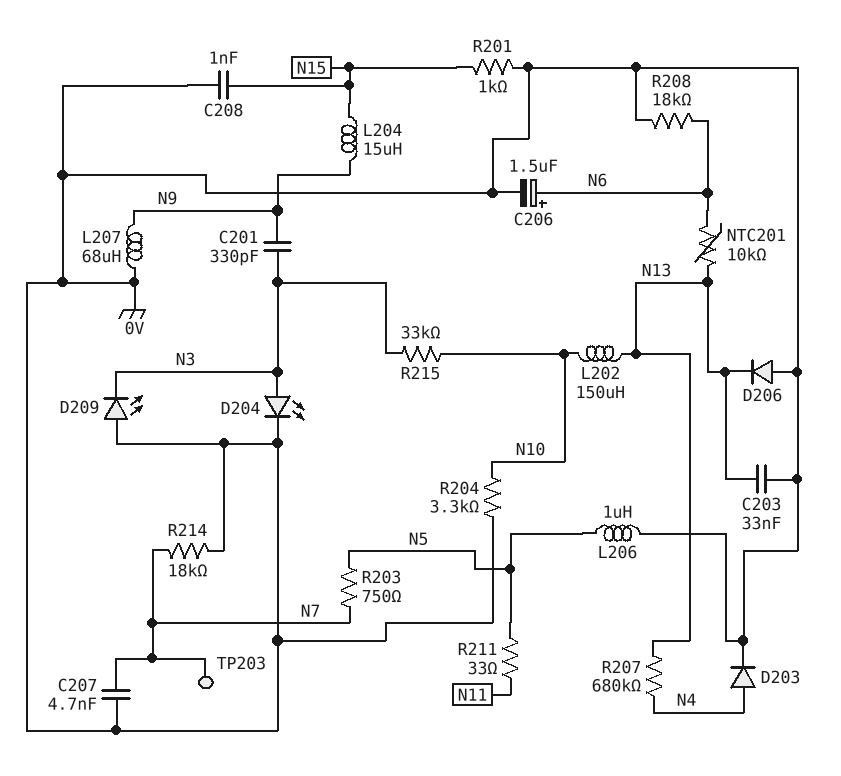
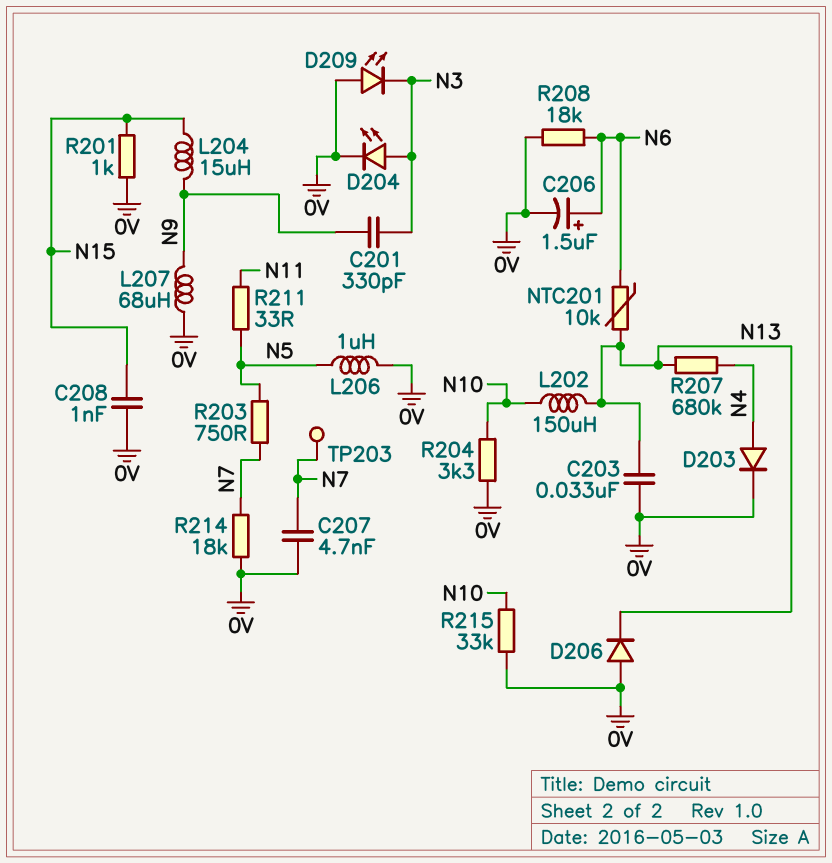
R215: 33k (N3, N10) -> 33k (0V, N10)

